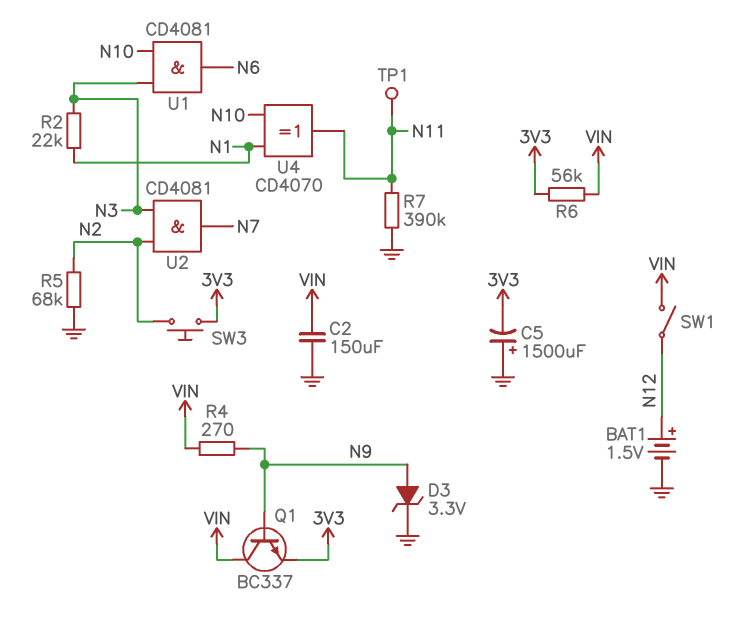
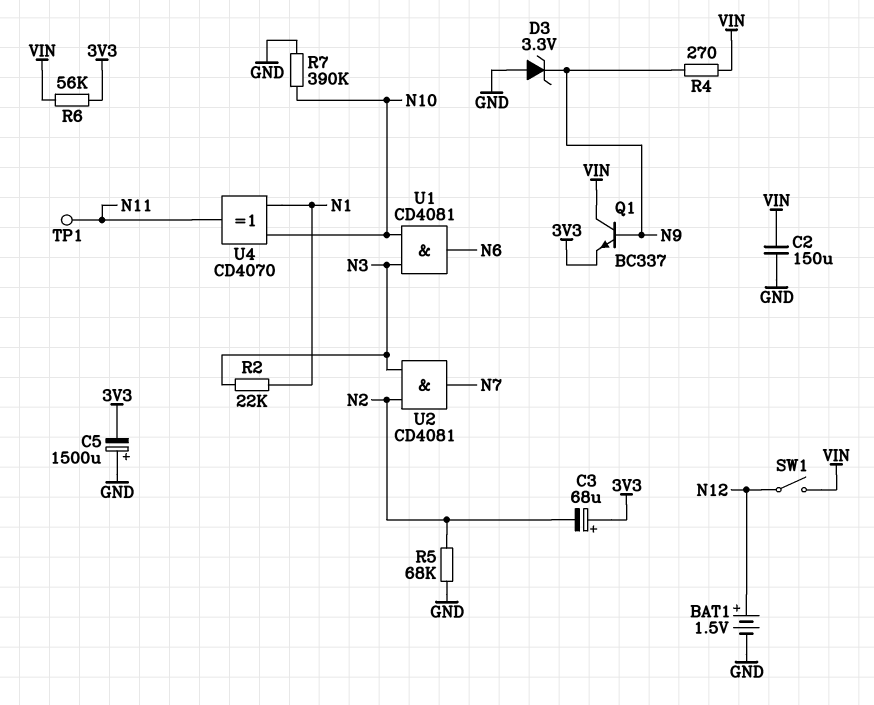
C3: none -> 68uF (plus 3V3, minus N2)
D3: zener 3.3V (A N9, K GND) -> zener 3.3V (A GND, K N9)
R7: 390k (GND, N11) -> 390k (GND, N10)
SW3: button (3V3, N2) -> none

